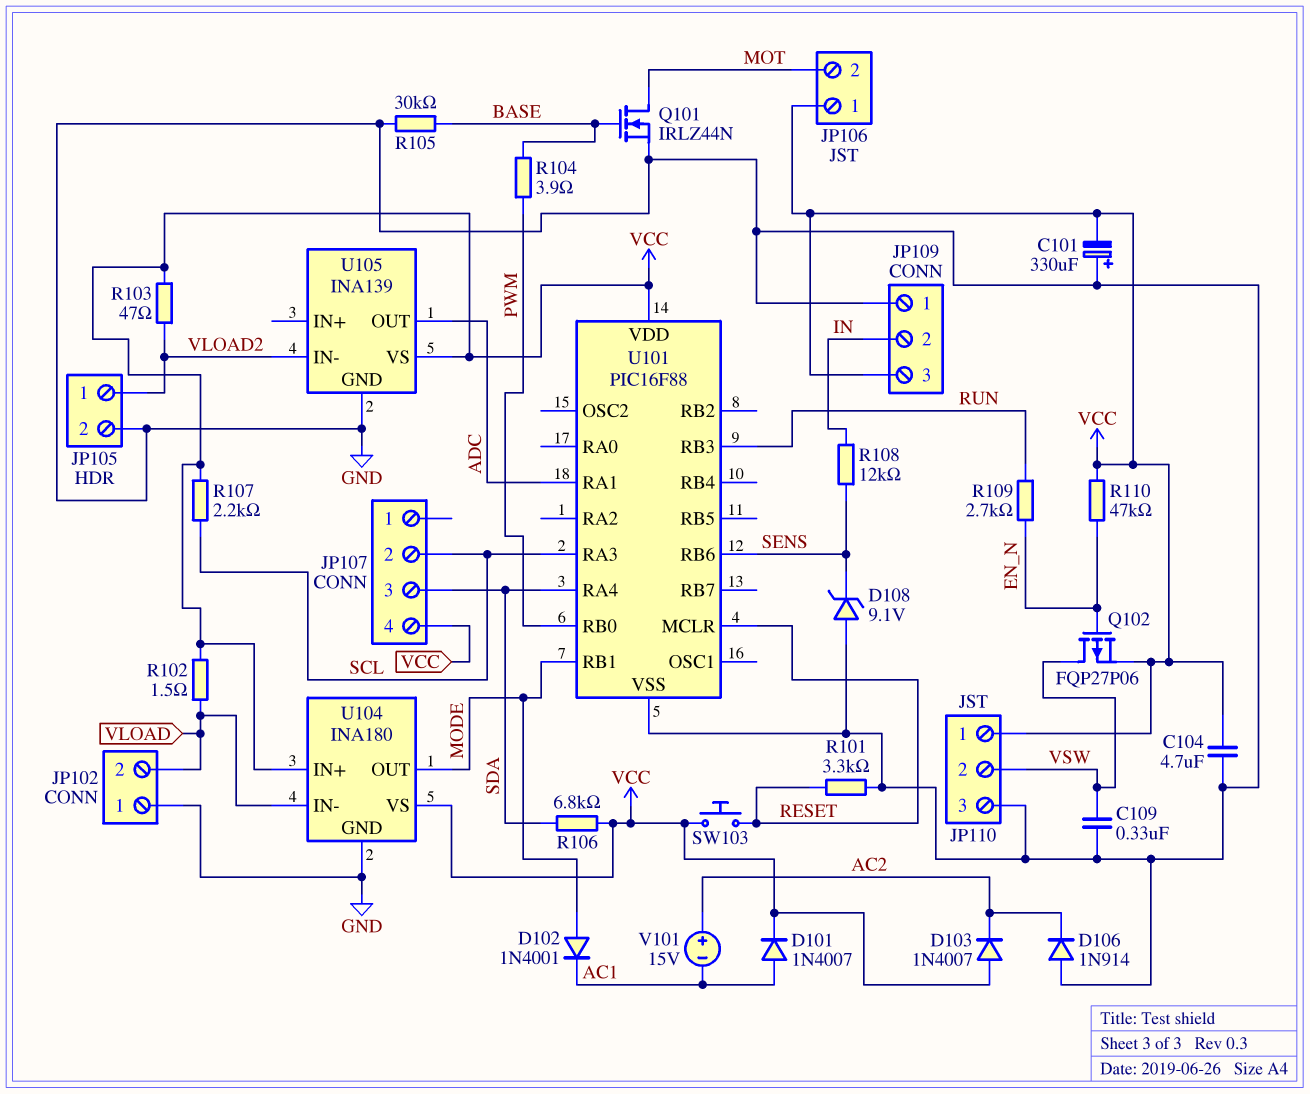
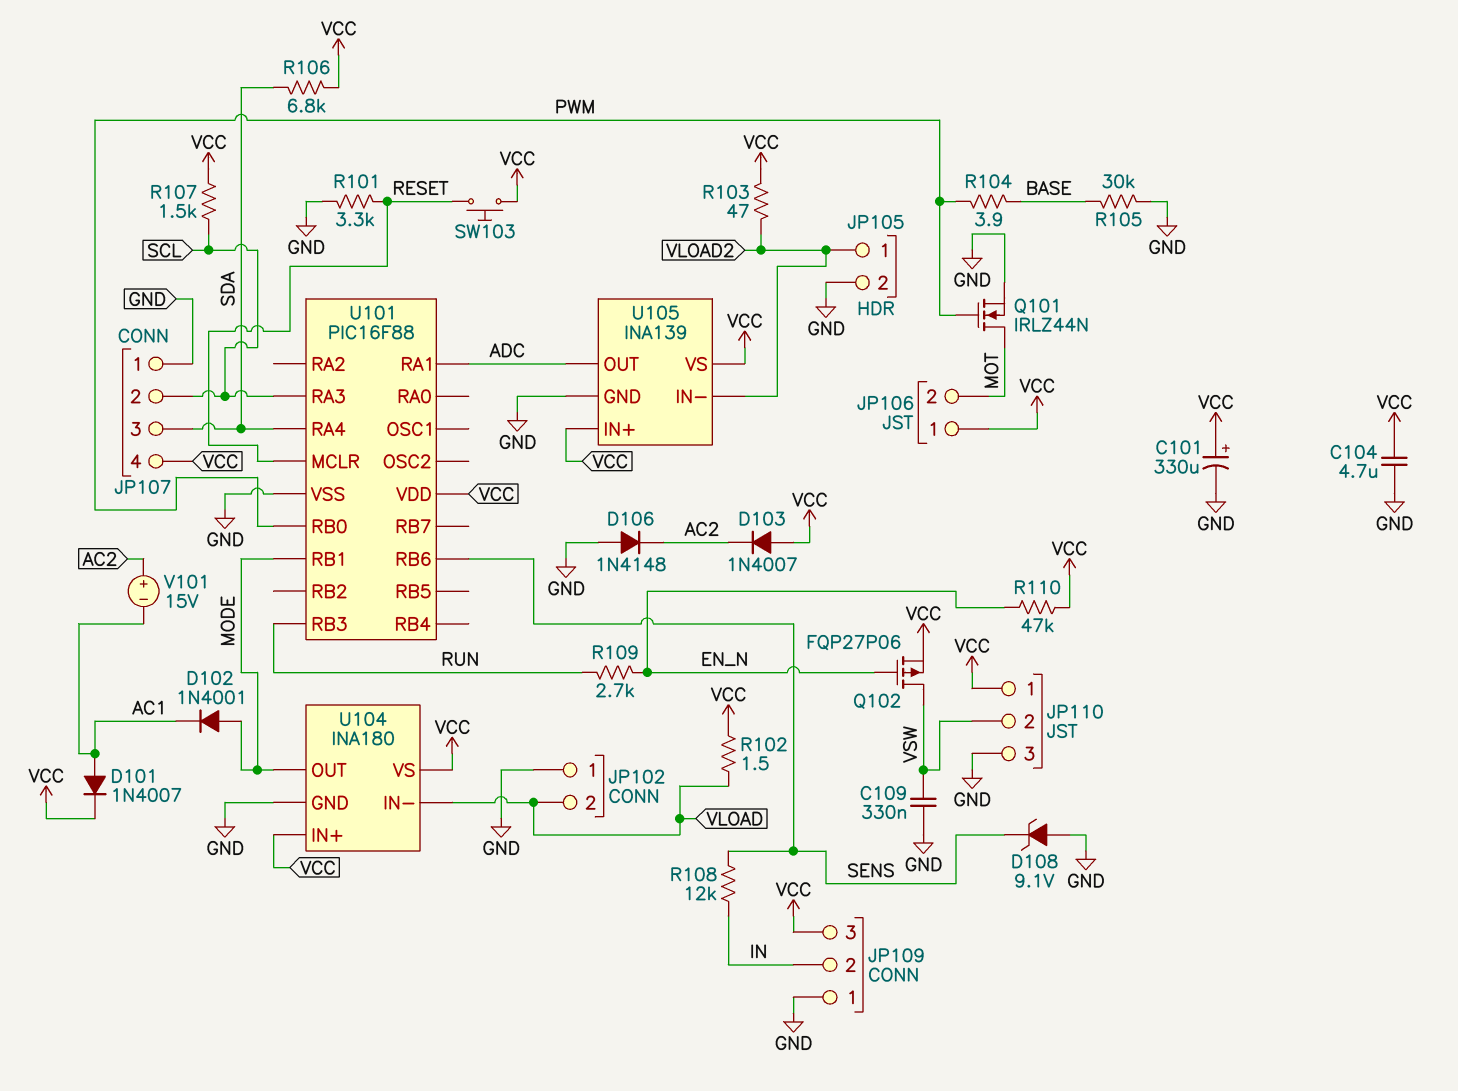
C101: 330uF (plus GND, minus VCC) -> 330uF (plus VCC, minus GND)
D106: diode 1N914 (A GND, K AC2) -> diode 1N4148 (A GND, K AC2)
JP107 pin 1: none -> GND
Q101: NMOS IRLZ44N (G BASE, D MOT, S GND) -> NMOS IRLZ44N (G PWM, D MOT, S GND)
R107: 2.2k (SCL, VCC) -> 1.5k (SCL, VCC)
U105 pin IN+: none -> VCC

